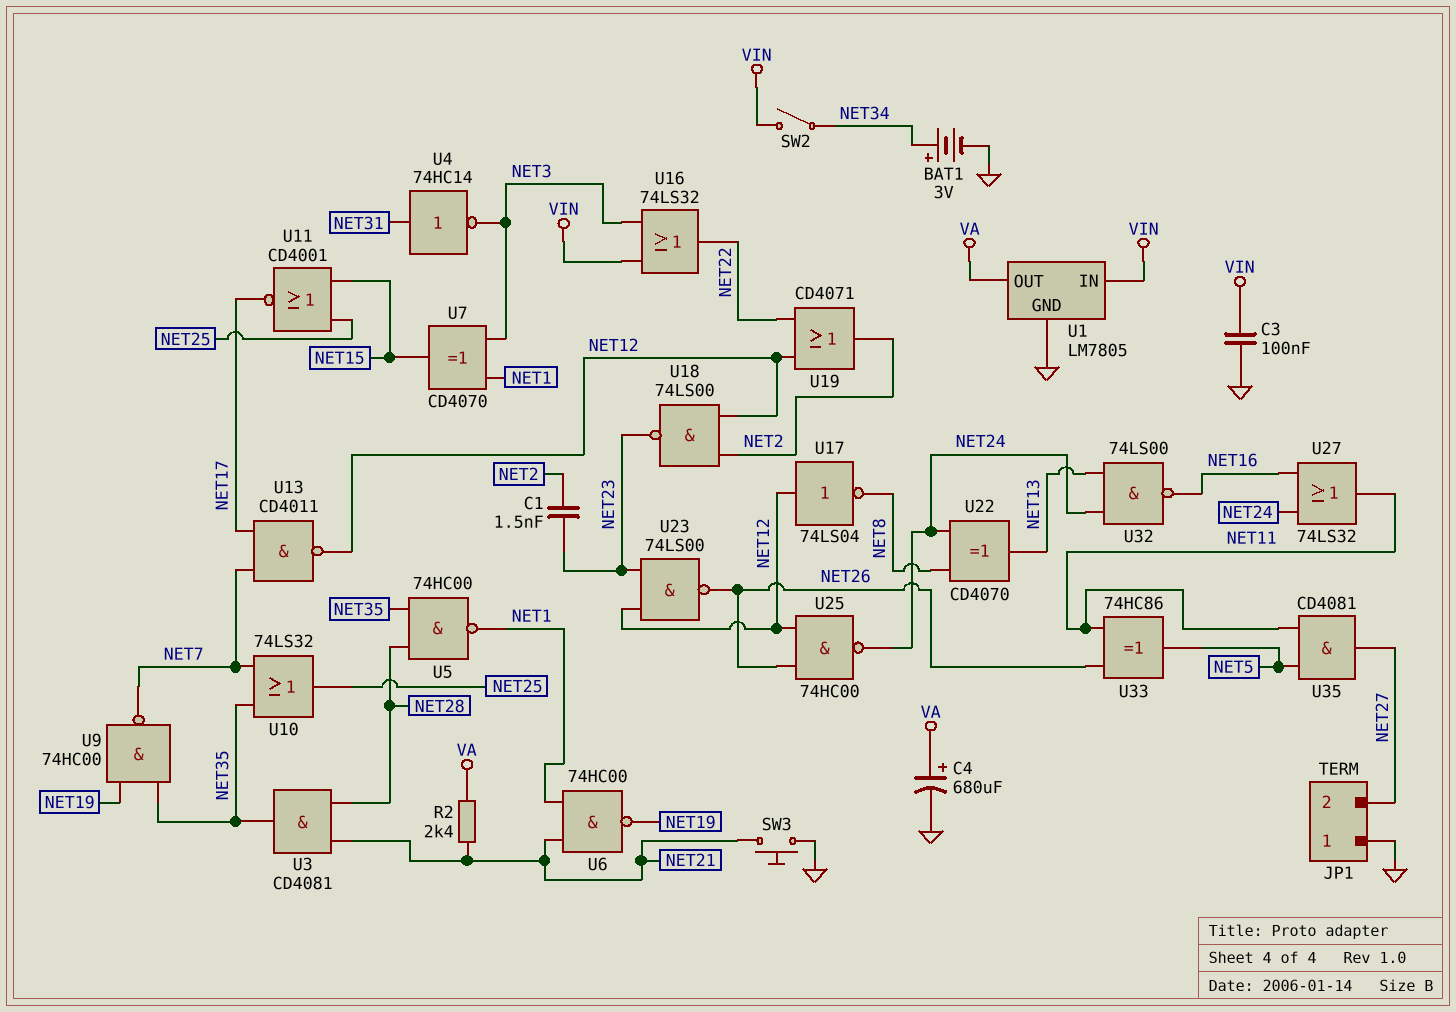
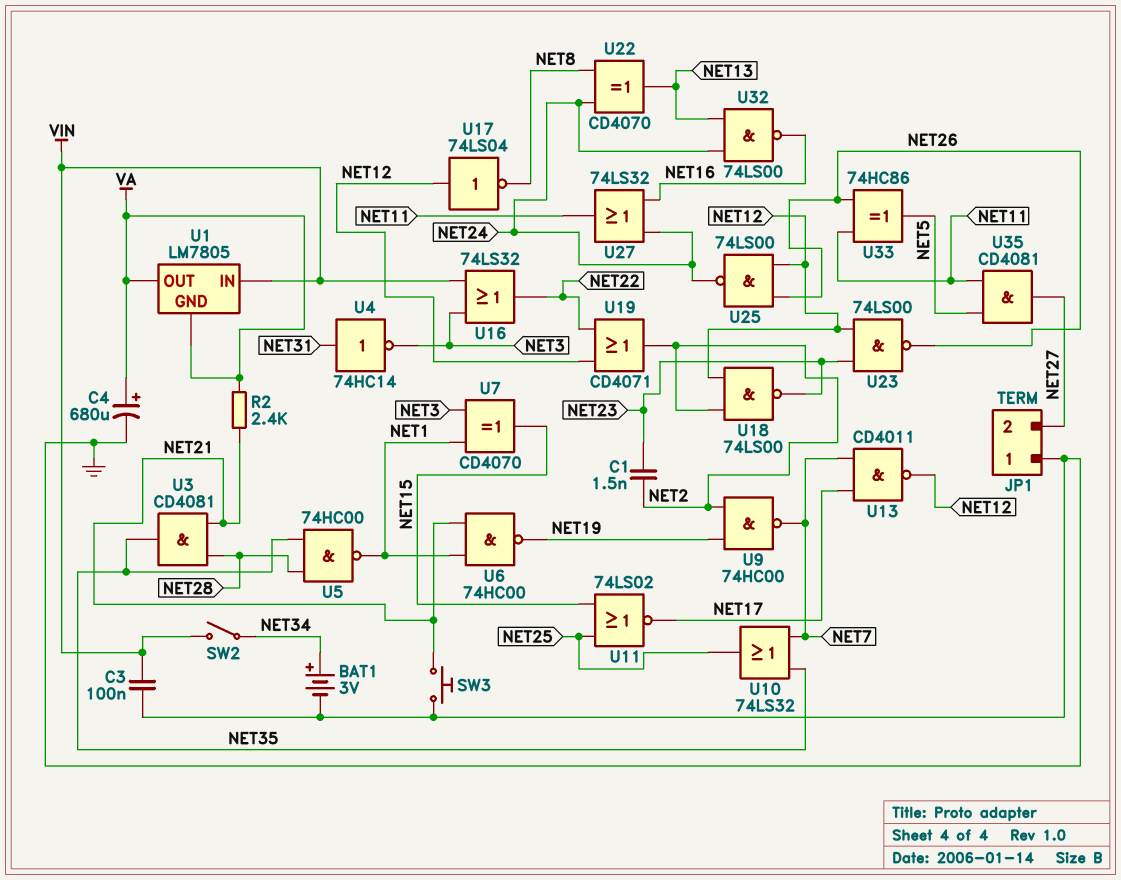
U1 pin GND: GND -> VA
U9: NAND 74HC00 (in NET19, in NET35, out NET7) -> NAND 74HC00 (in NET2, in NET19, out NET7)
U11: NOR CD4001 (in NET15, in NET25, out NET17) -> NOR 74LS02 (in NET15, in NET25, out NET17)
U25: NAND 74HC00 (in NET12, in NET26, out NET24) -> NAND 74LS00 (in NET12, in NET26, out NET24)

